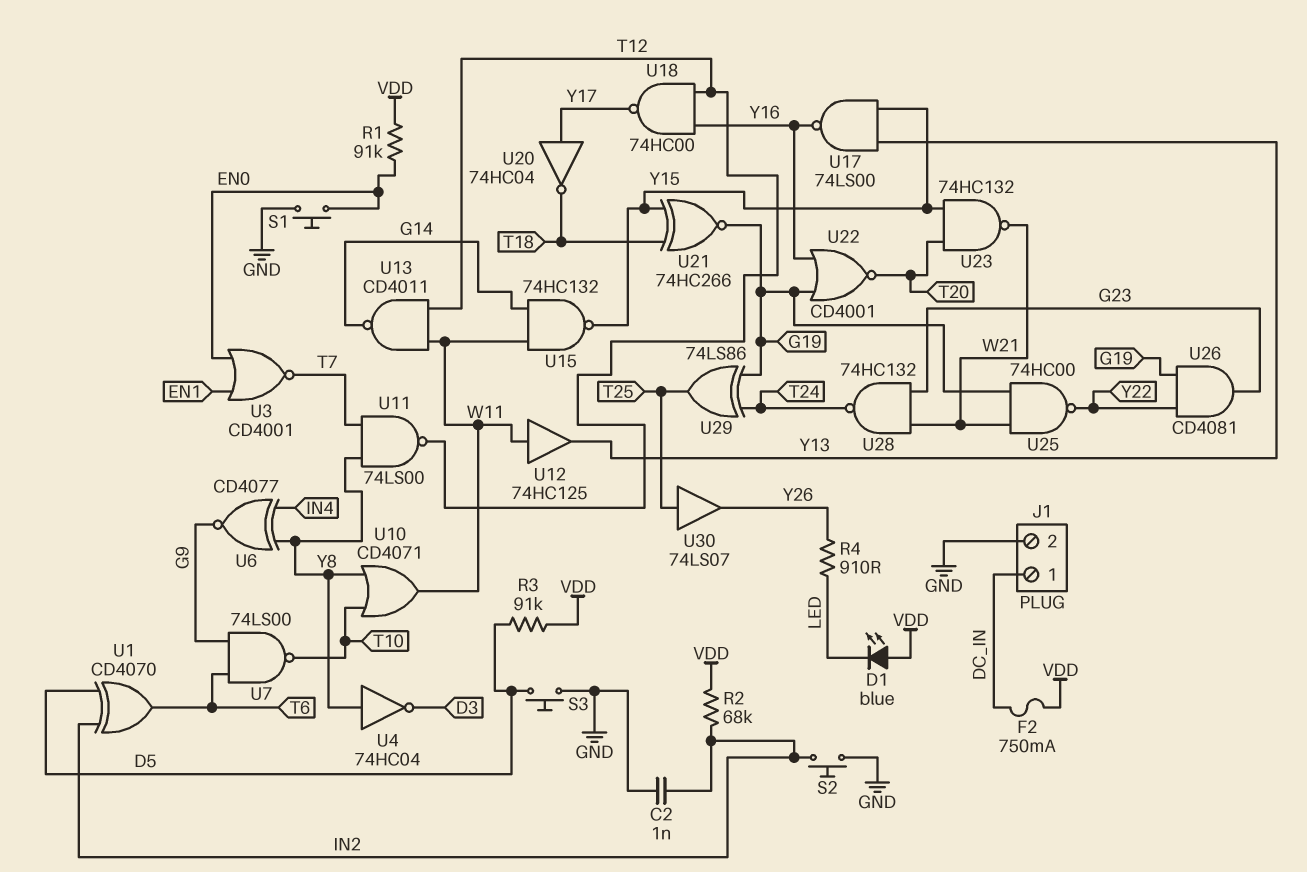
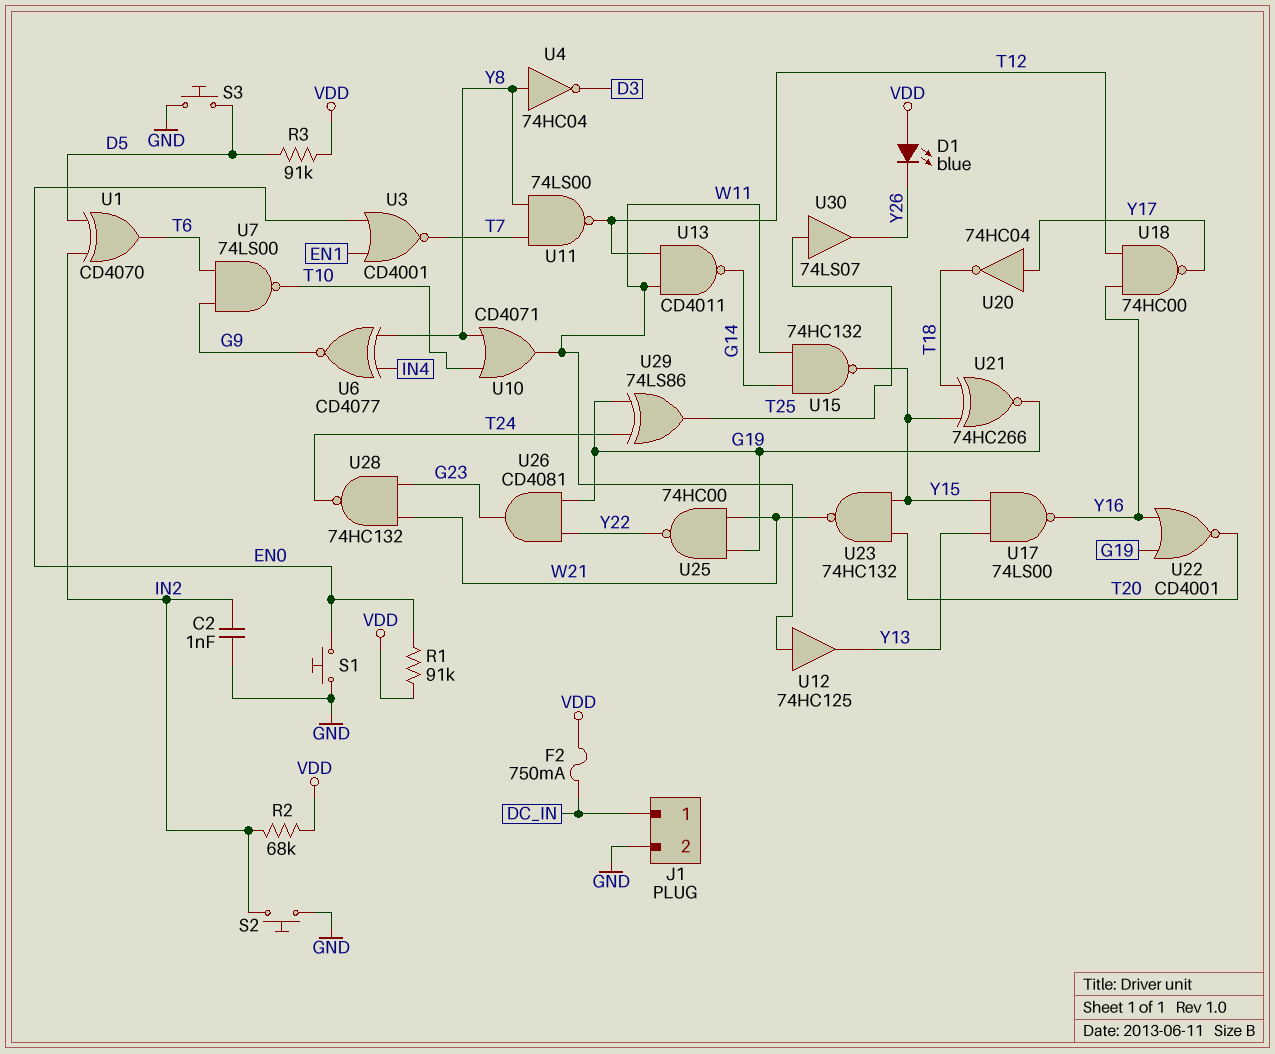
D1: LED blue (A VDD, K LED) -> LED blue (A VDD, K Y26)
R4: 910 (LED, Y26) -> none

